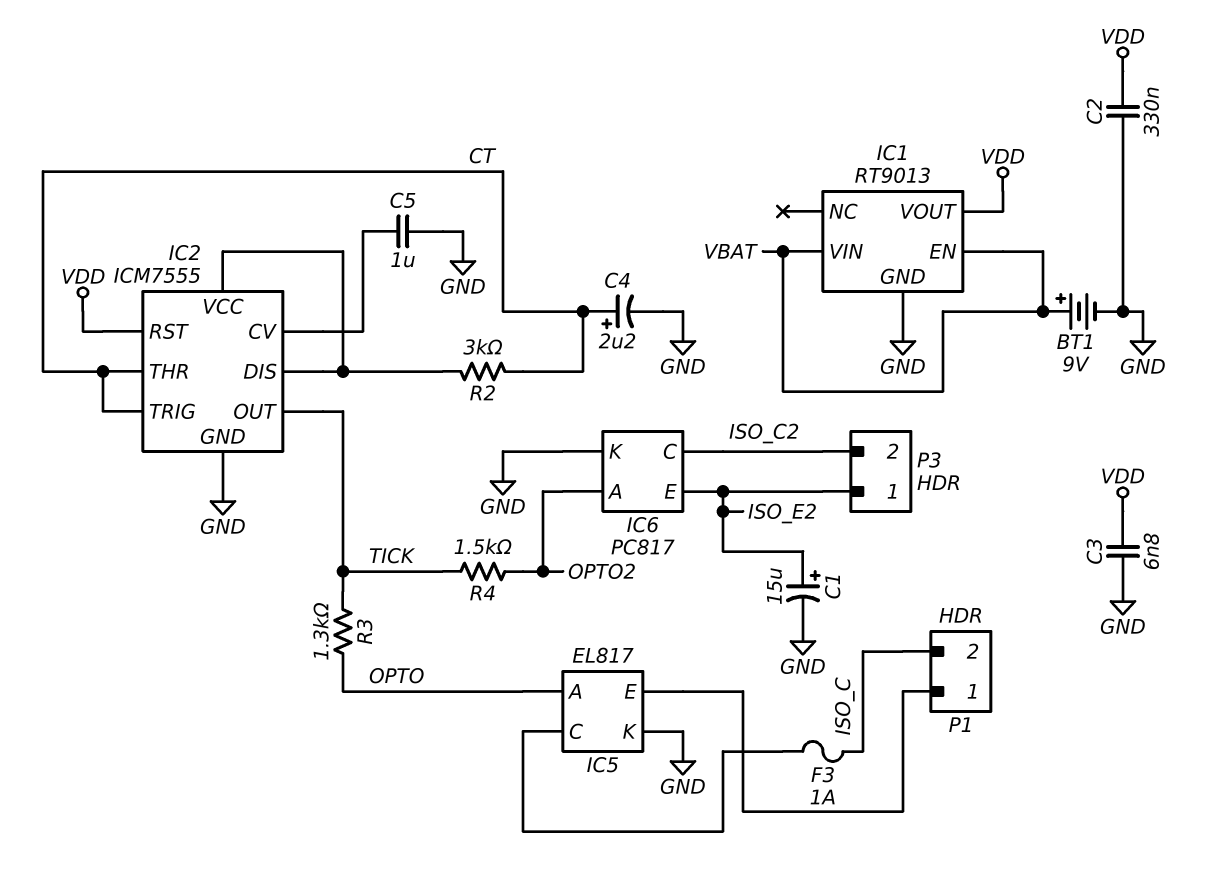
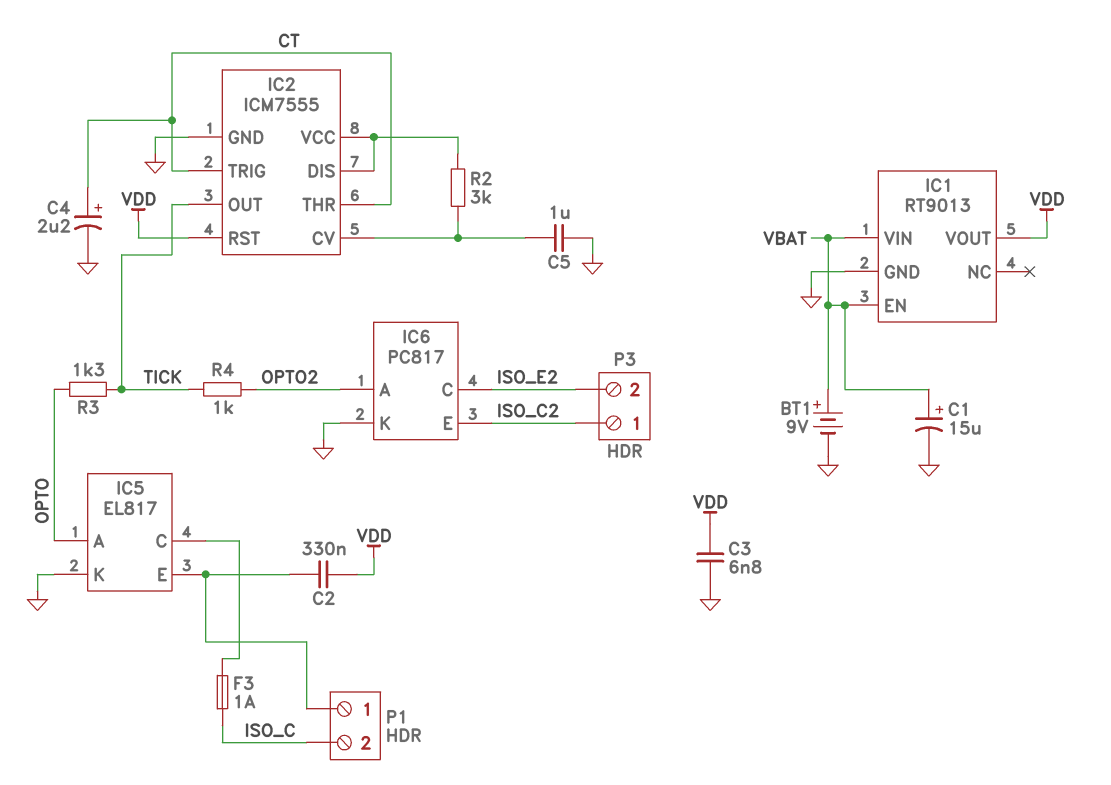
C1: 15uF (plus ISO_E2, minus GND) -> 15uF (plus VBAT, minus GND)
C2: 330nF (GND, VDD) -> 330nF (IC5/E, VDD)
IC6 pin C: ISO_C2 -> ISO_E2
IC6 pin E: ISO_E2 -> ISO_C2
P3 pin 1: ISO_E2 -> ISO_C2
P3 pin 2: ISO_C2 -> ISO_E2
R2: 3k (CT, IC2/DIS) -> 3k (IC2/CV, IC2/DIS)
R4: 1.5k (OPTO2, TICK) -> 1k (OPTO2, TICK)

